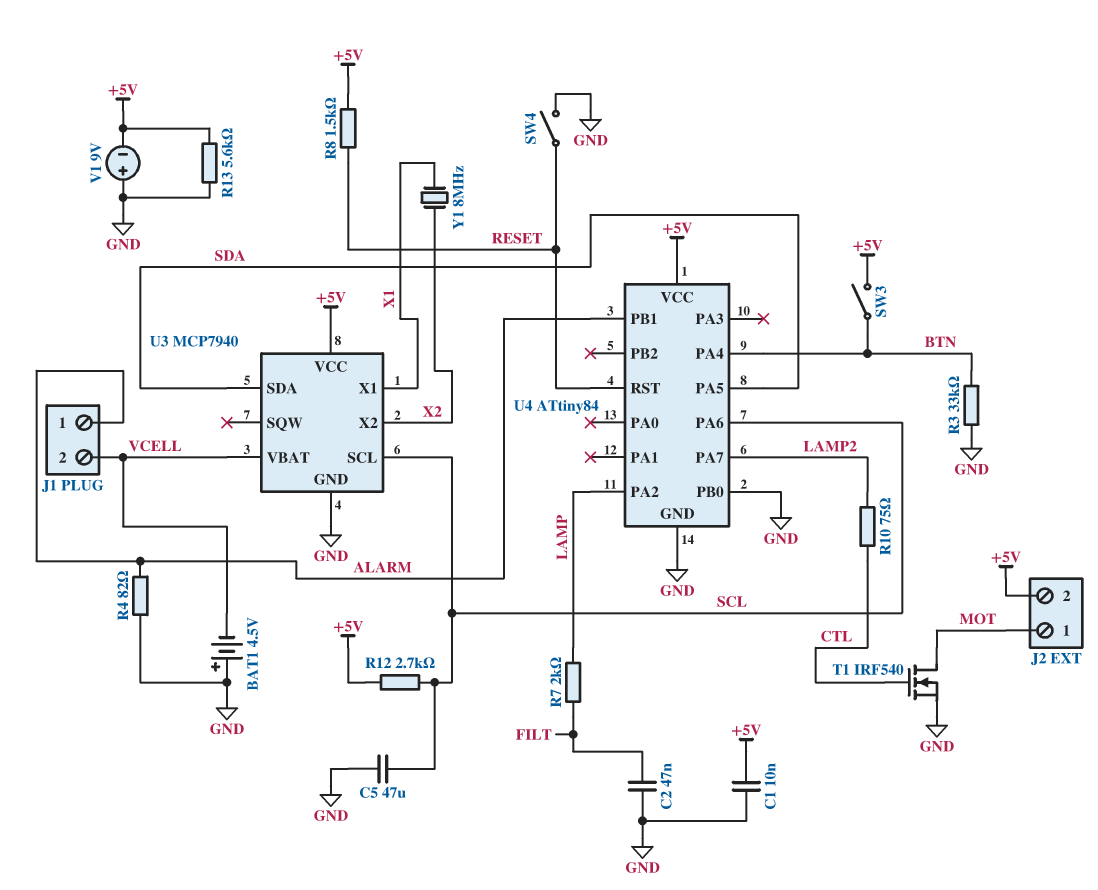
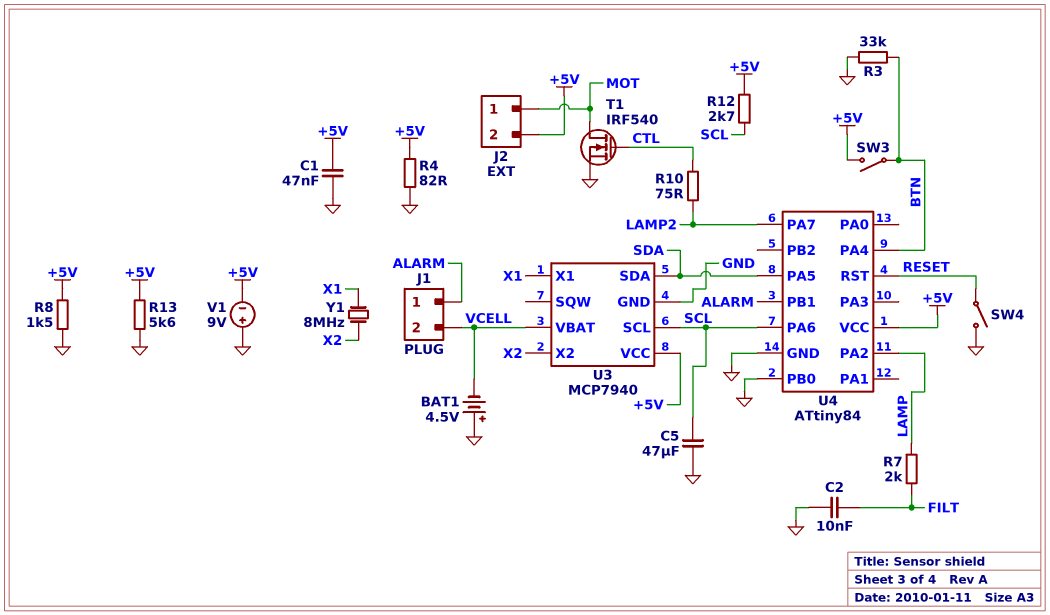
C1: 10nF (+5V, GND) -> 47nF (+5V, GND)
C2: 47nF (FILT, GND) -> 10nF (FILT, GND)
R4: 82 (ALARM, GND) -> 82 (+5V, GND)
R8: 1.5k (+5V, RESET) -> 1.5k (+5V, GND)

